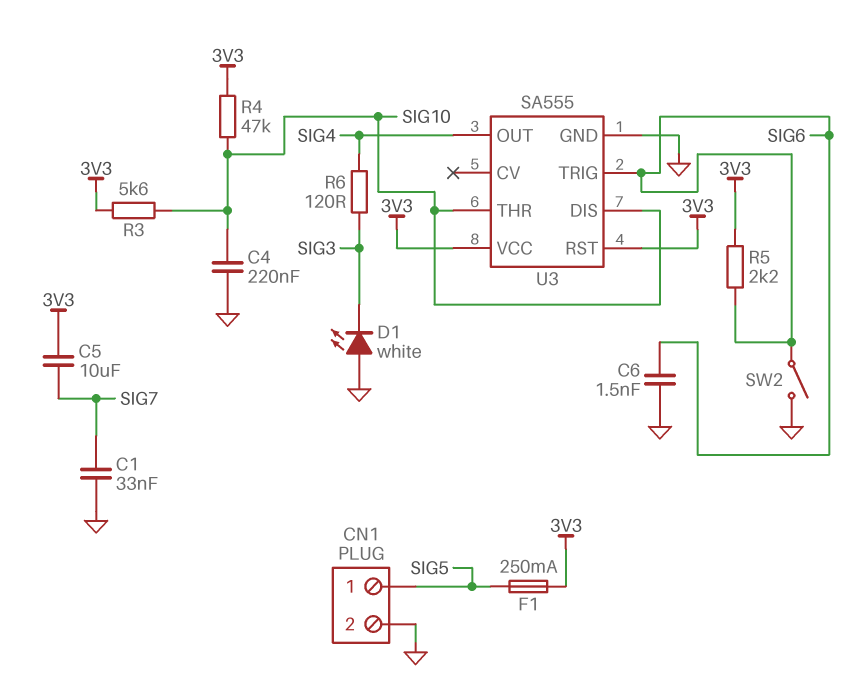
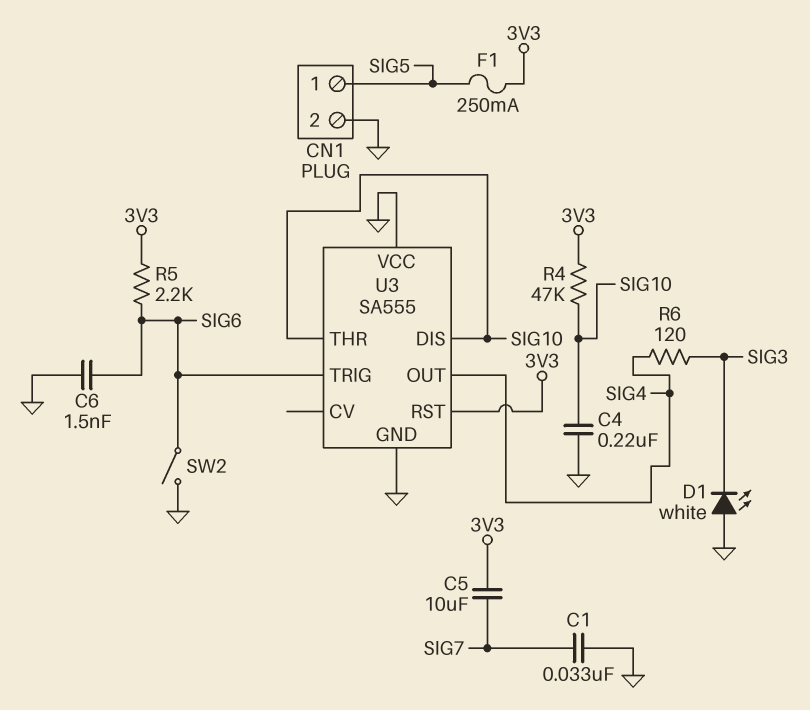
R3: 5.6k (3V3, SIG10) -> none
U3 pin VCC: 3V3 -> GND

